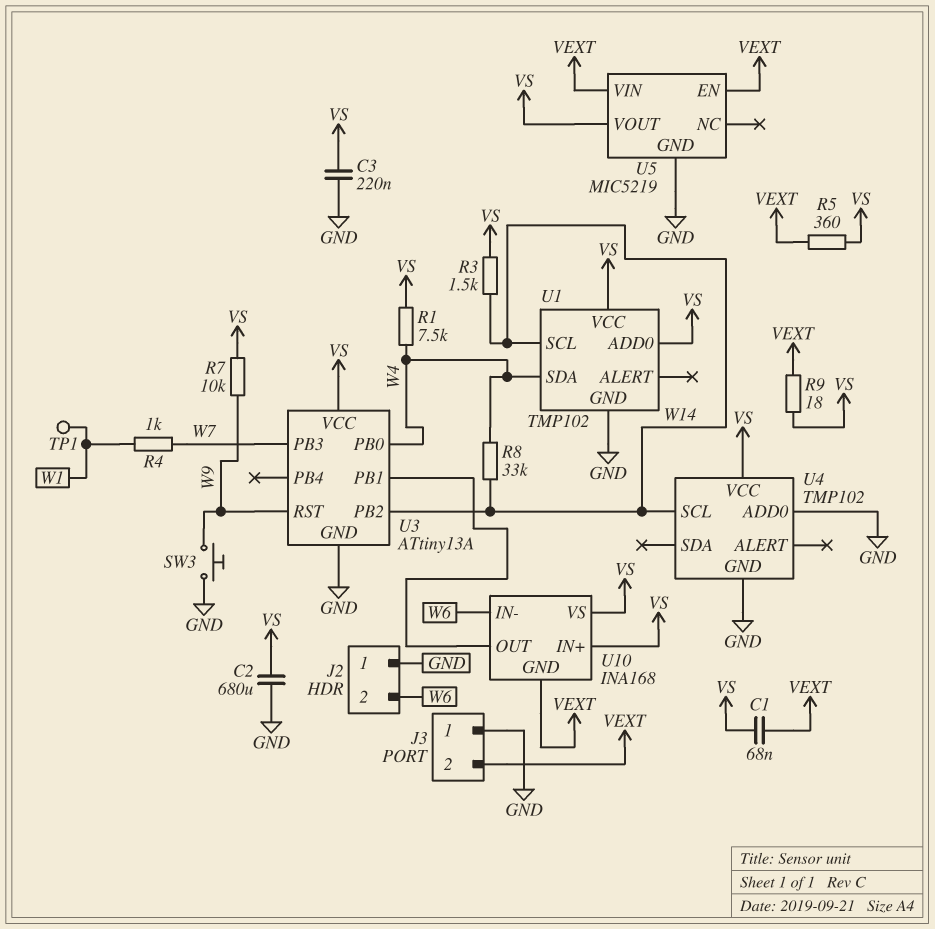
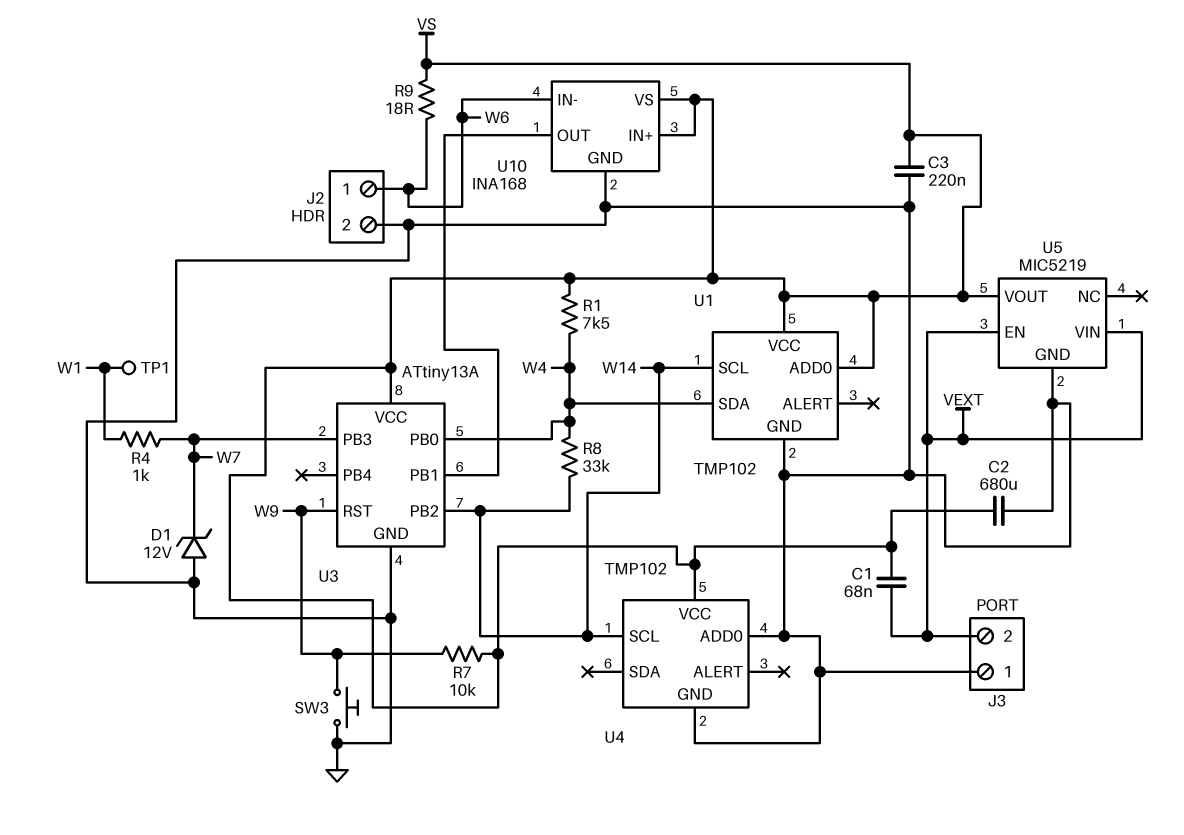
D1: none -> zener 12V (A GND, K W7)
J2 pin 1: GND -> W6
J2 pin 2: W6 -> GND
R3: 1.5k (VS, W14) -> none
R5: 360 (VEXT, VS) -> none
R9: 18 (VEXT, VS) -> 18 (VS, W6)
U10 pin GND: VEXT -> GND

